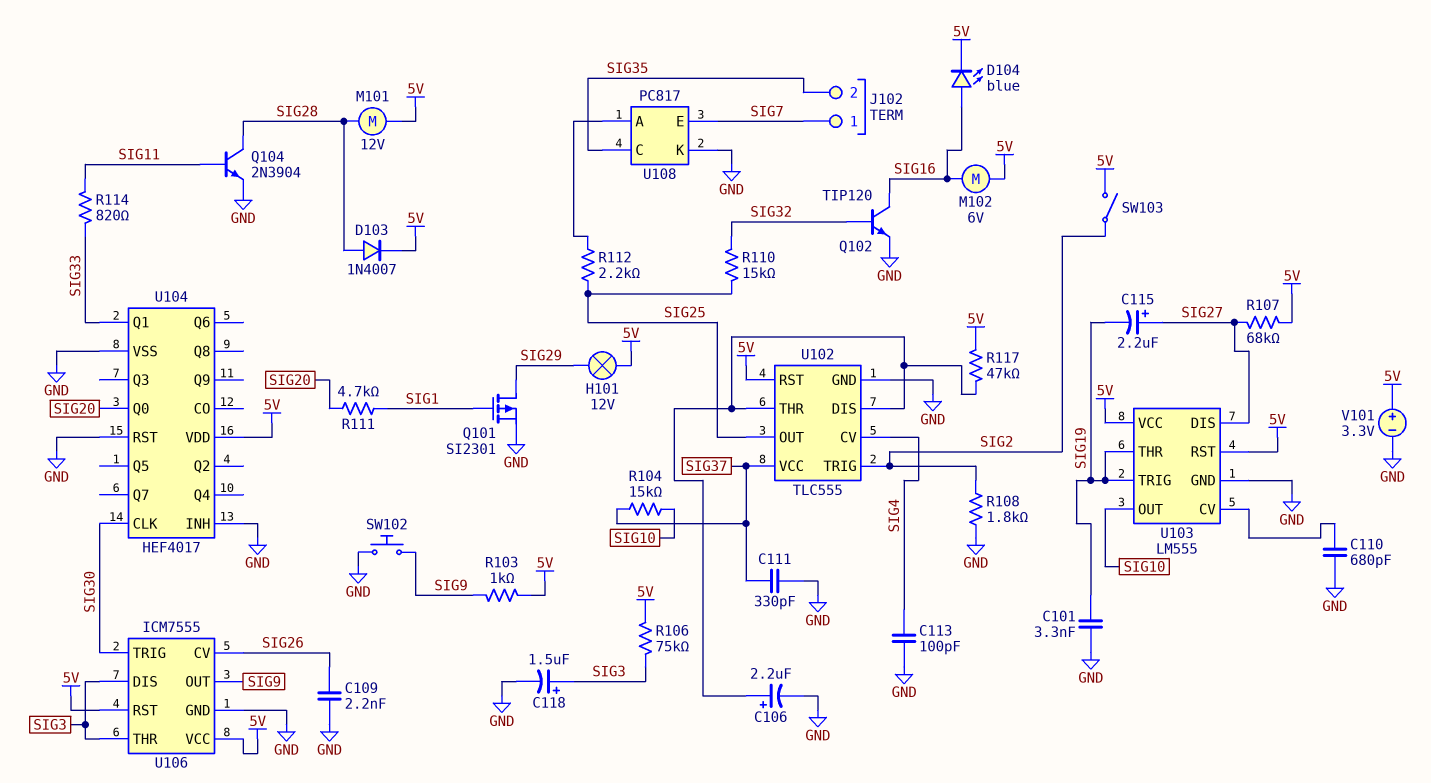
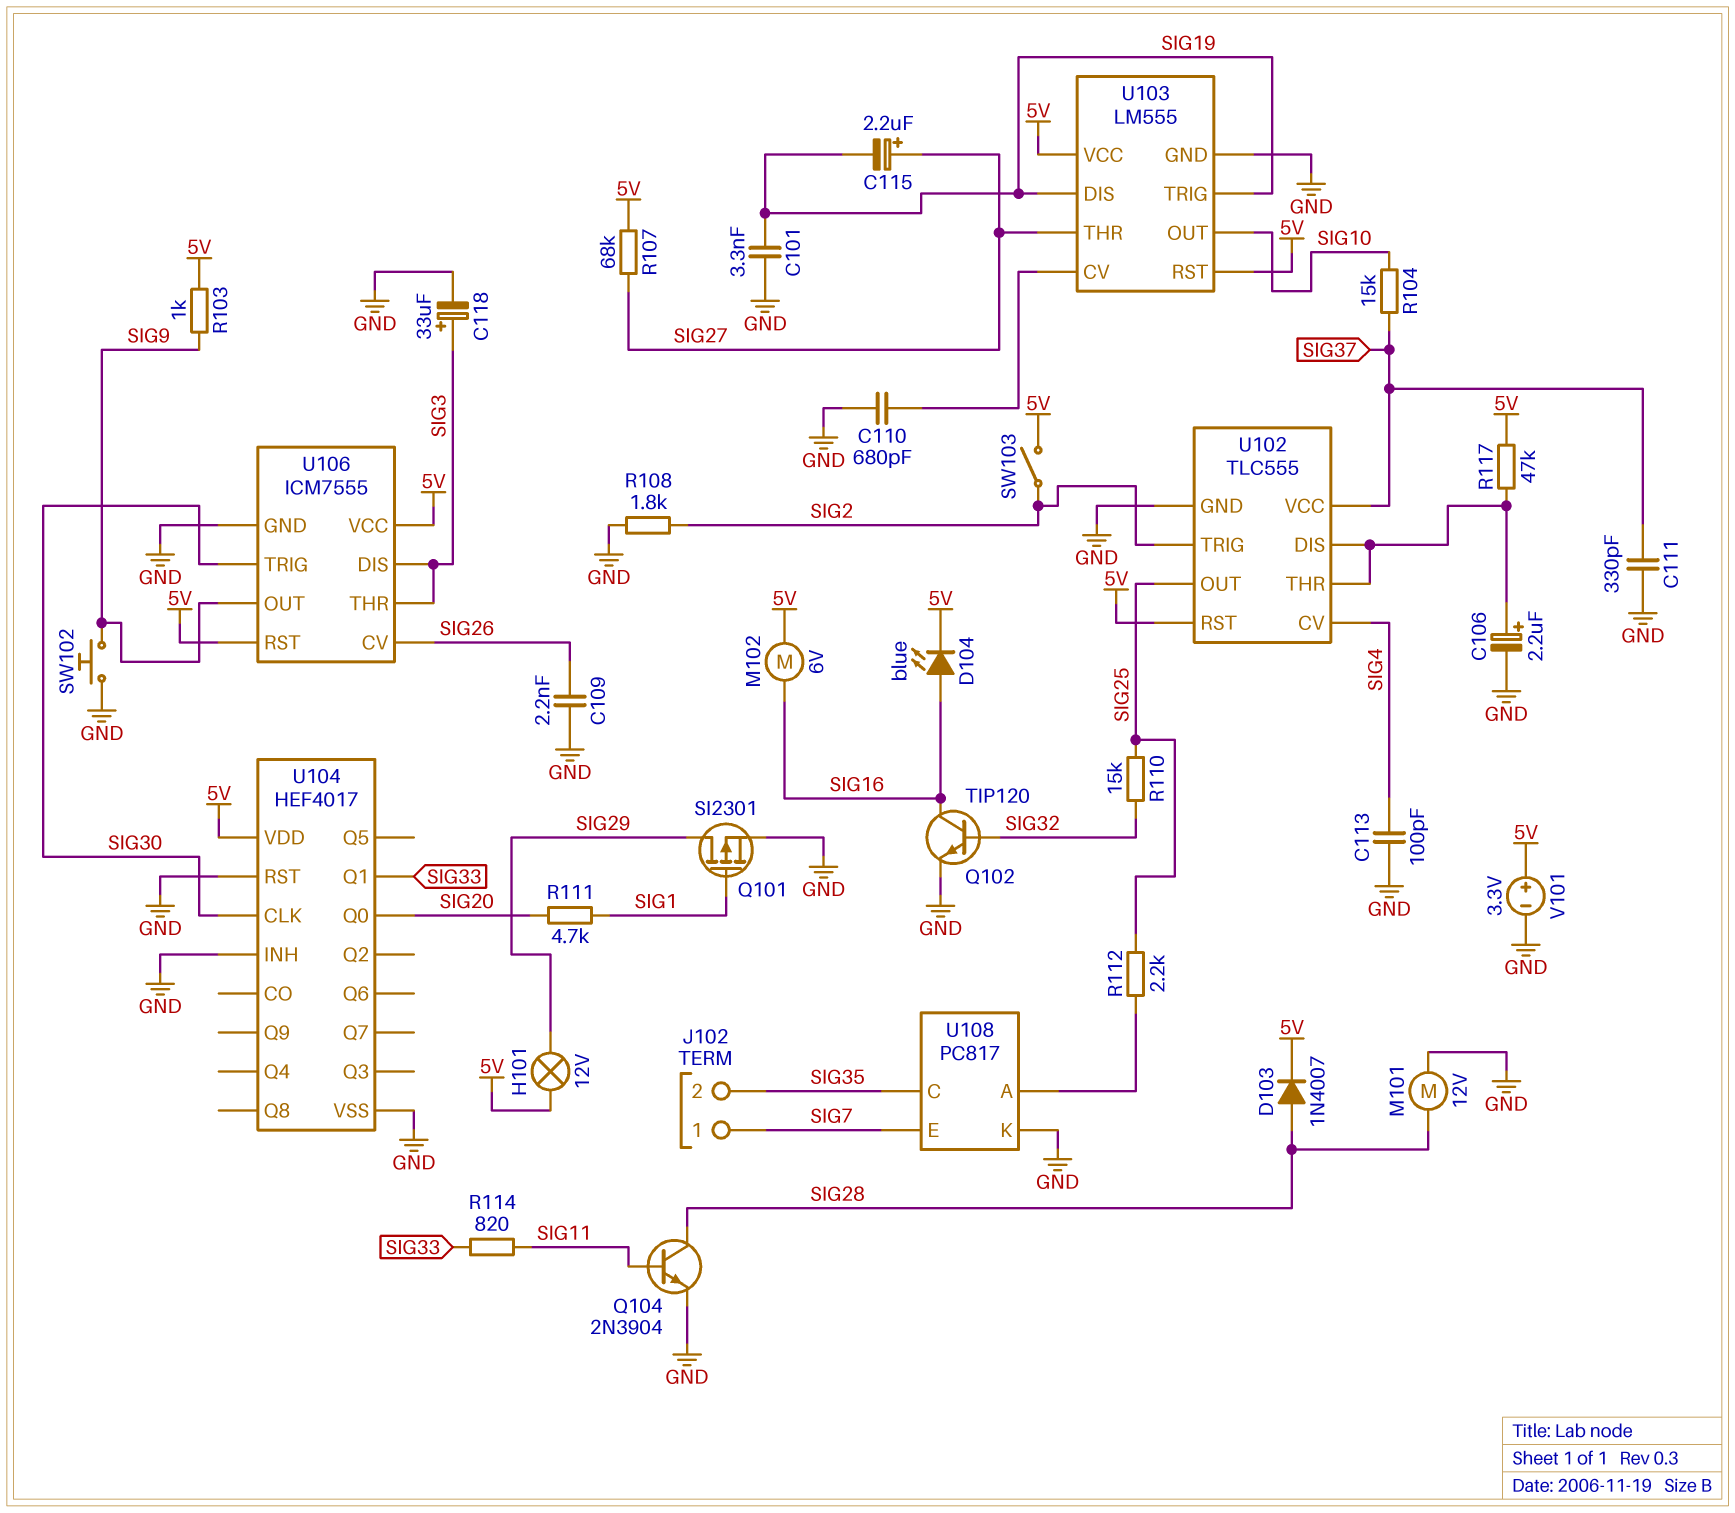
C118: 1.5uF (plus SIG3, minus GND) -> 33uF (plus SIG3, minus GND)
M101: motor 12V (5V, SIG28) -> motor 12V (GND, SIG28)
R106: 75k (5V, SIG3) -> none
U103 pin DIS: SIG27 -> SIG19
U103 pin THR: SIG19 -> SIG27

